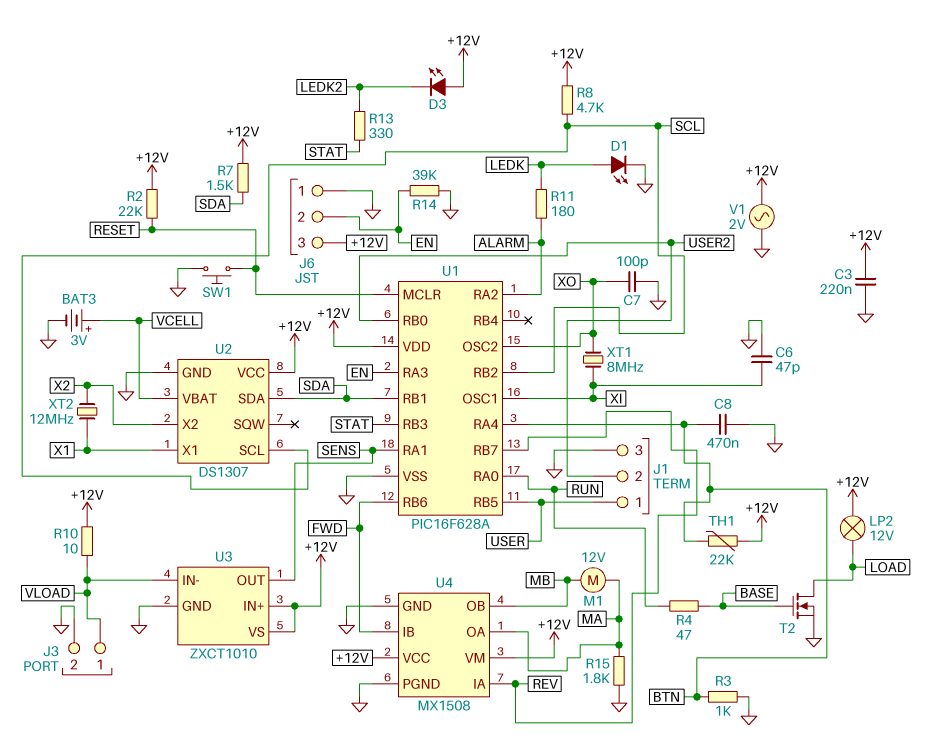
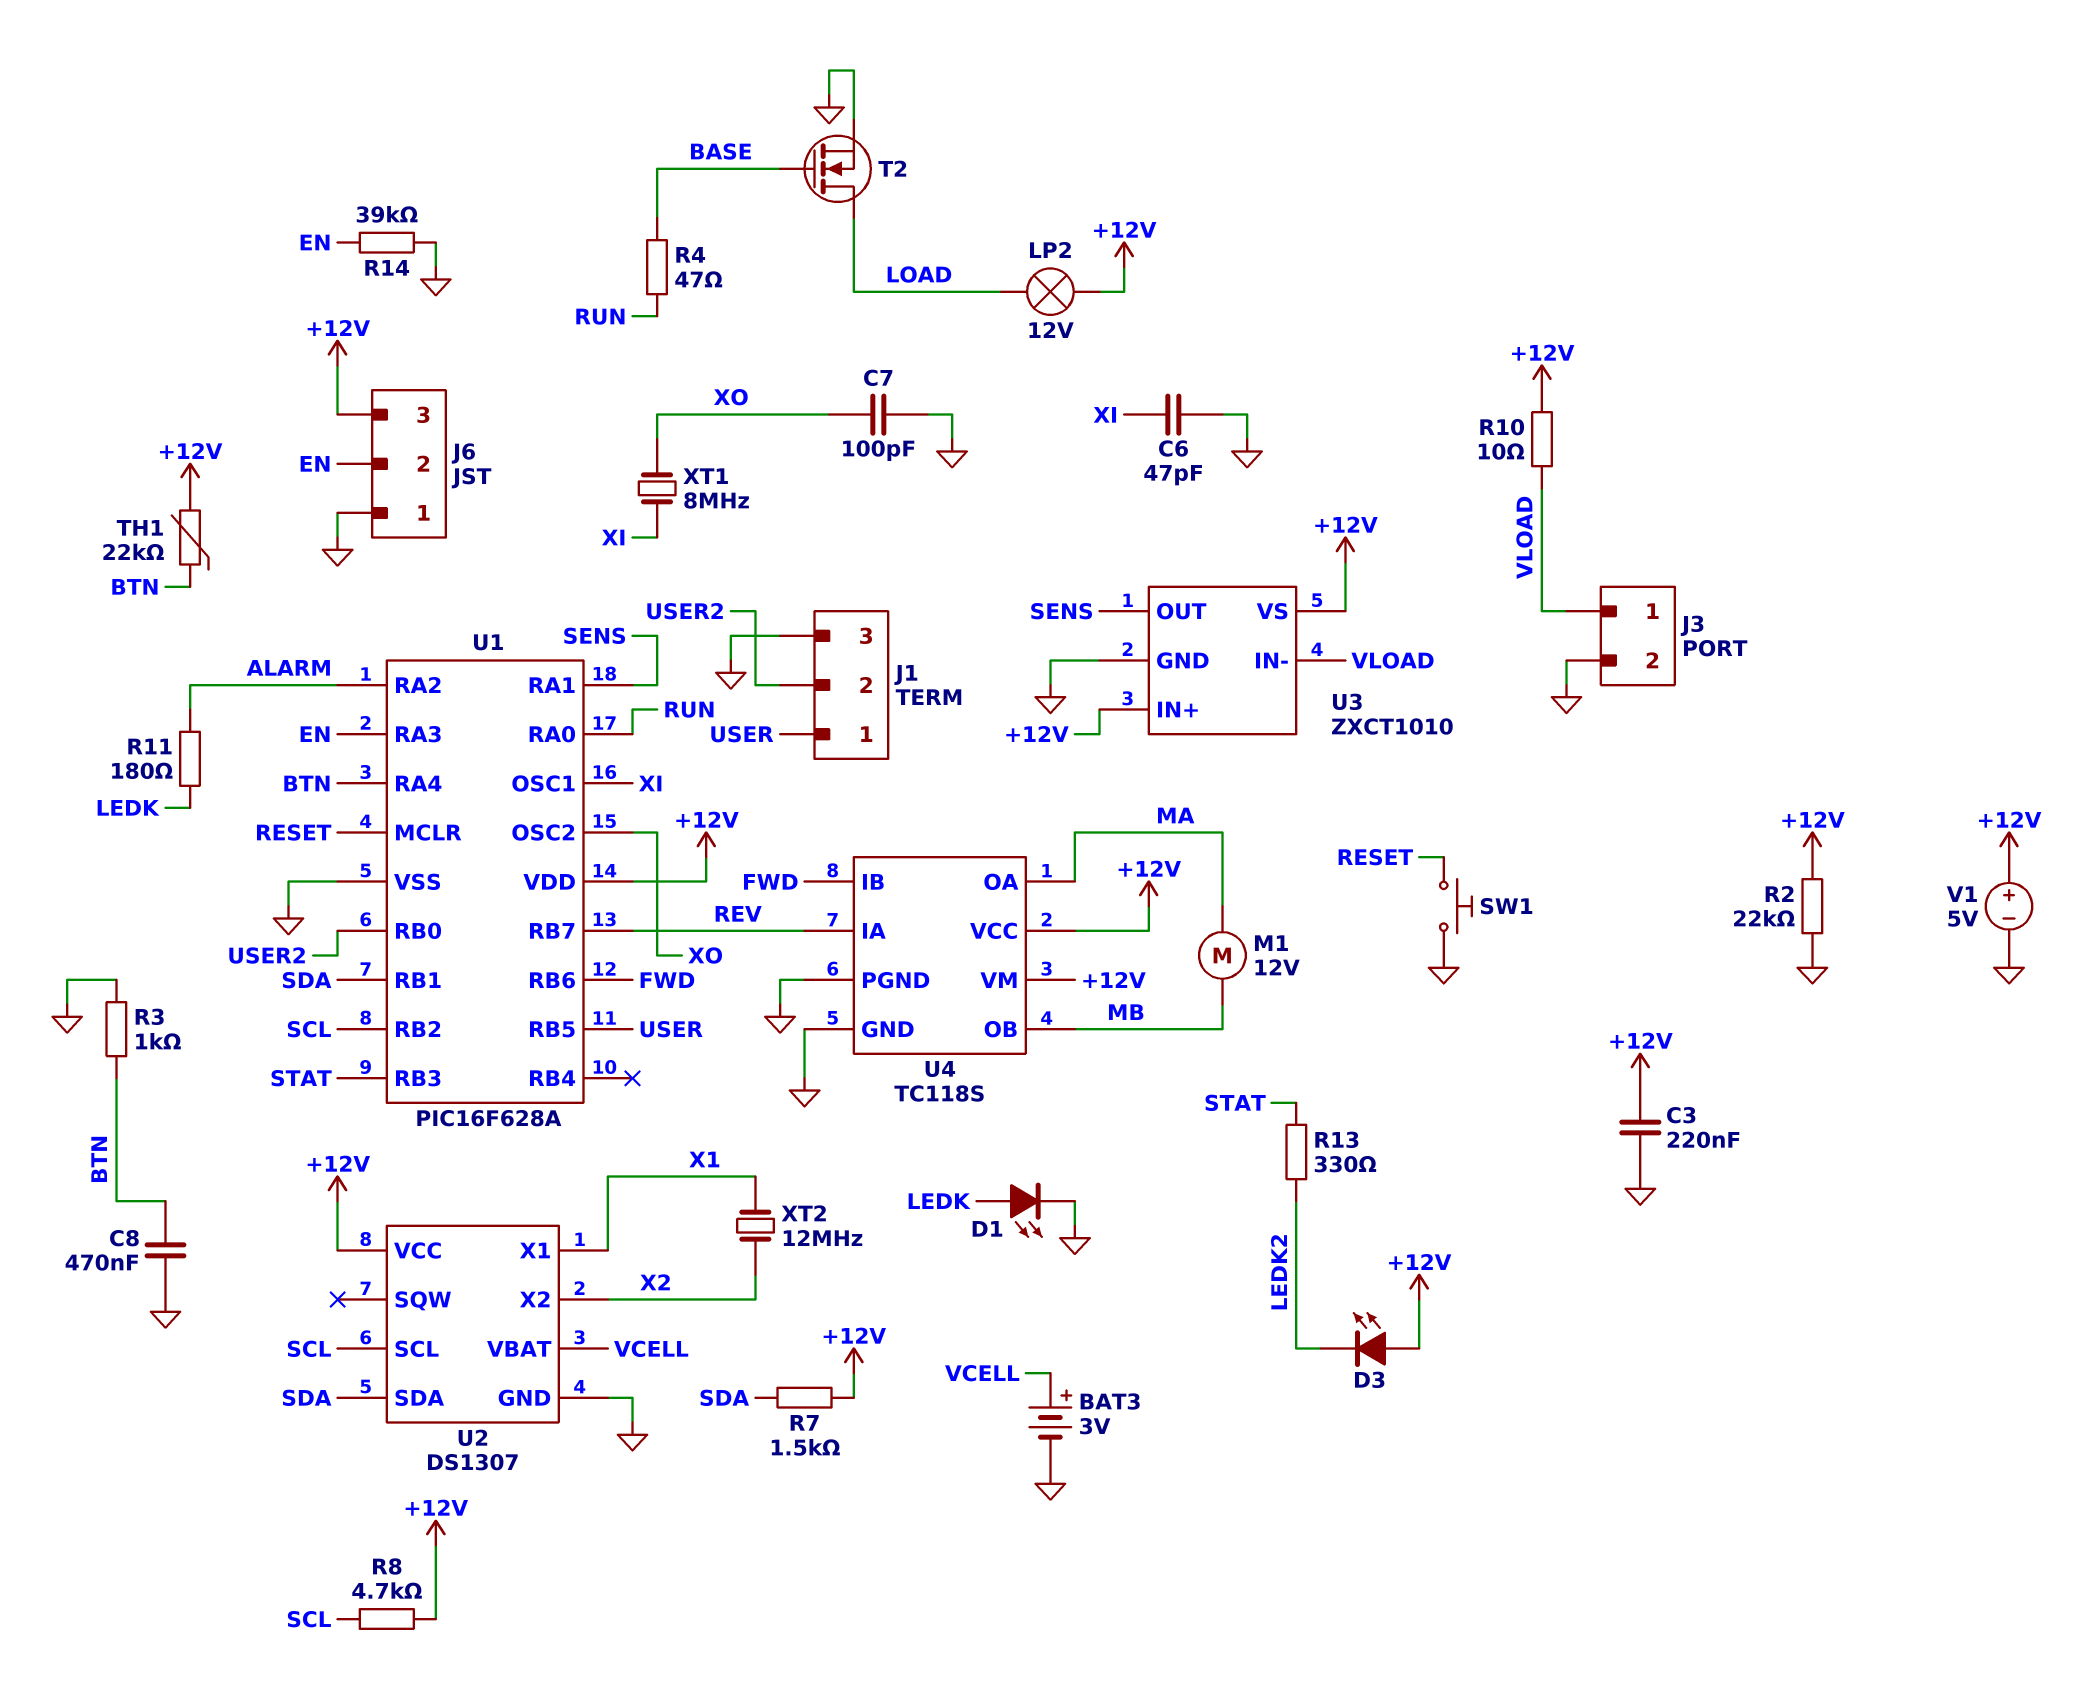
R2: 22k (+12V, RESET) -> 22k (+12V, GND)
R15: 1.8k (GND, MA) -> none
U4: MX1508 -> TC118S
V1: AC 2V (+12V, GND) -> 5V (plus +12V, minus GND)

